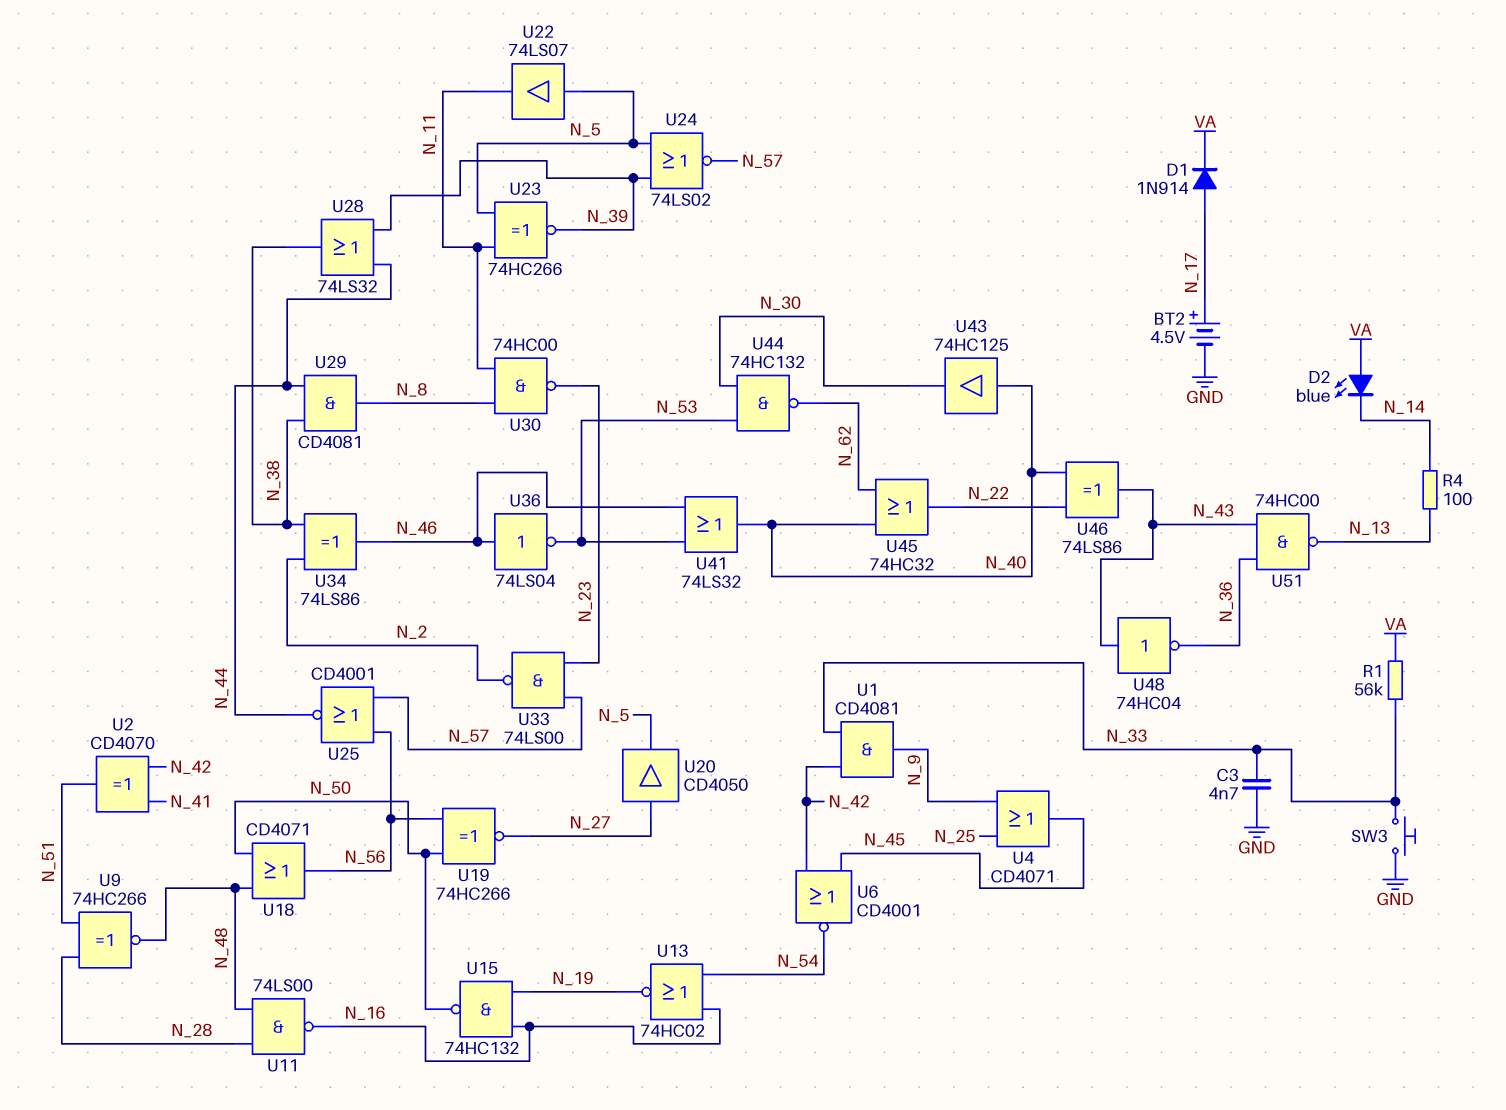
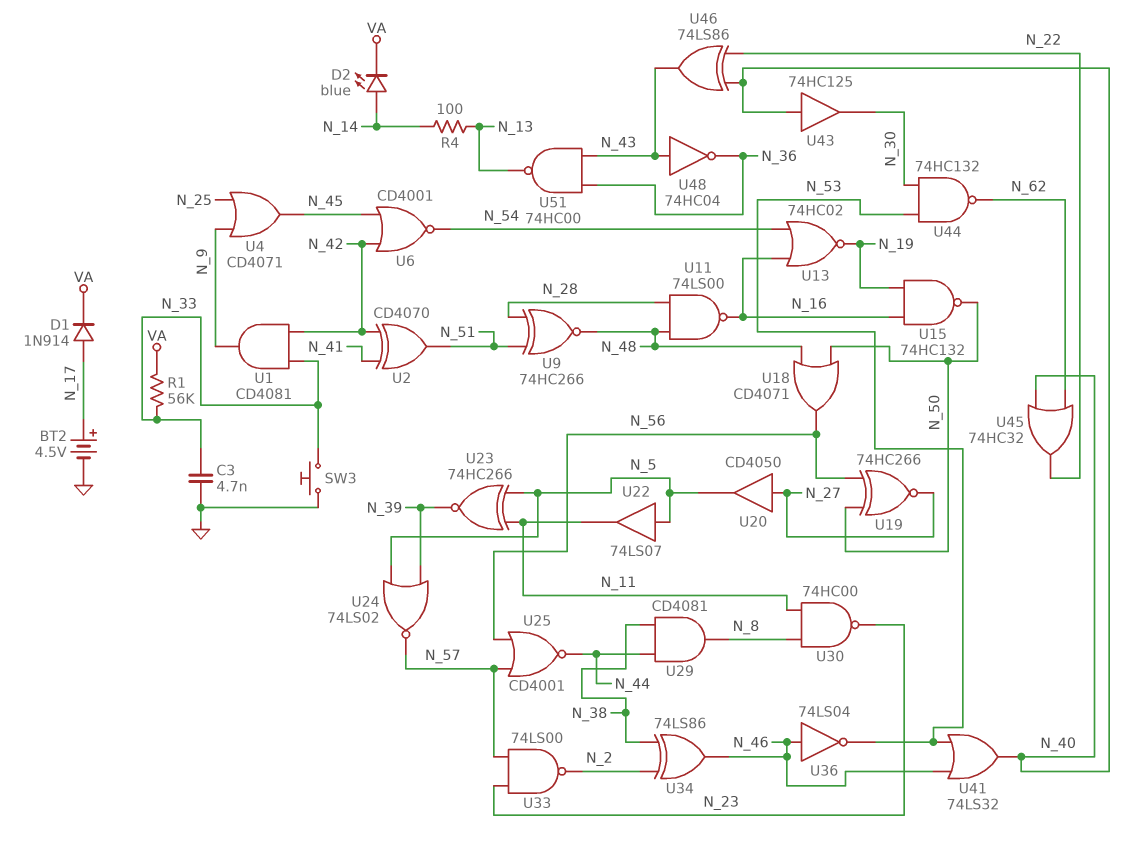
D2: LED blue (A VA, K N_14) -> LED blue (A N_14, K VA)
U28: OR 74LS32 (in N_39, in N_44, out N_38) -> none

